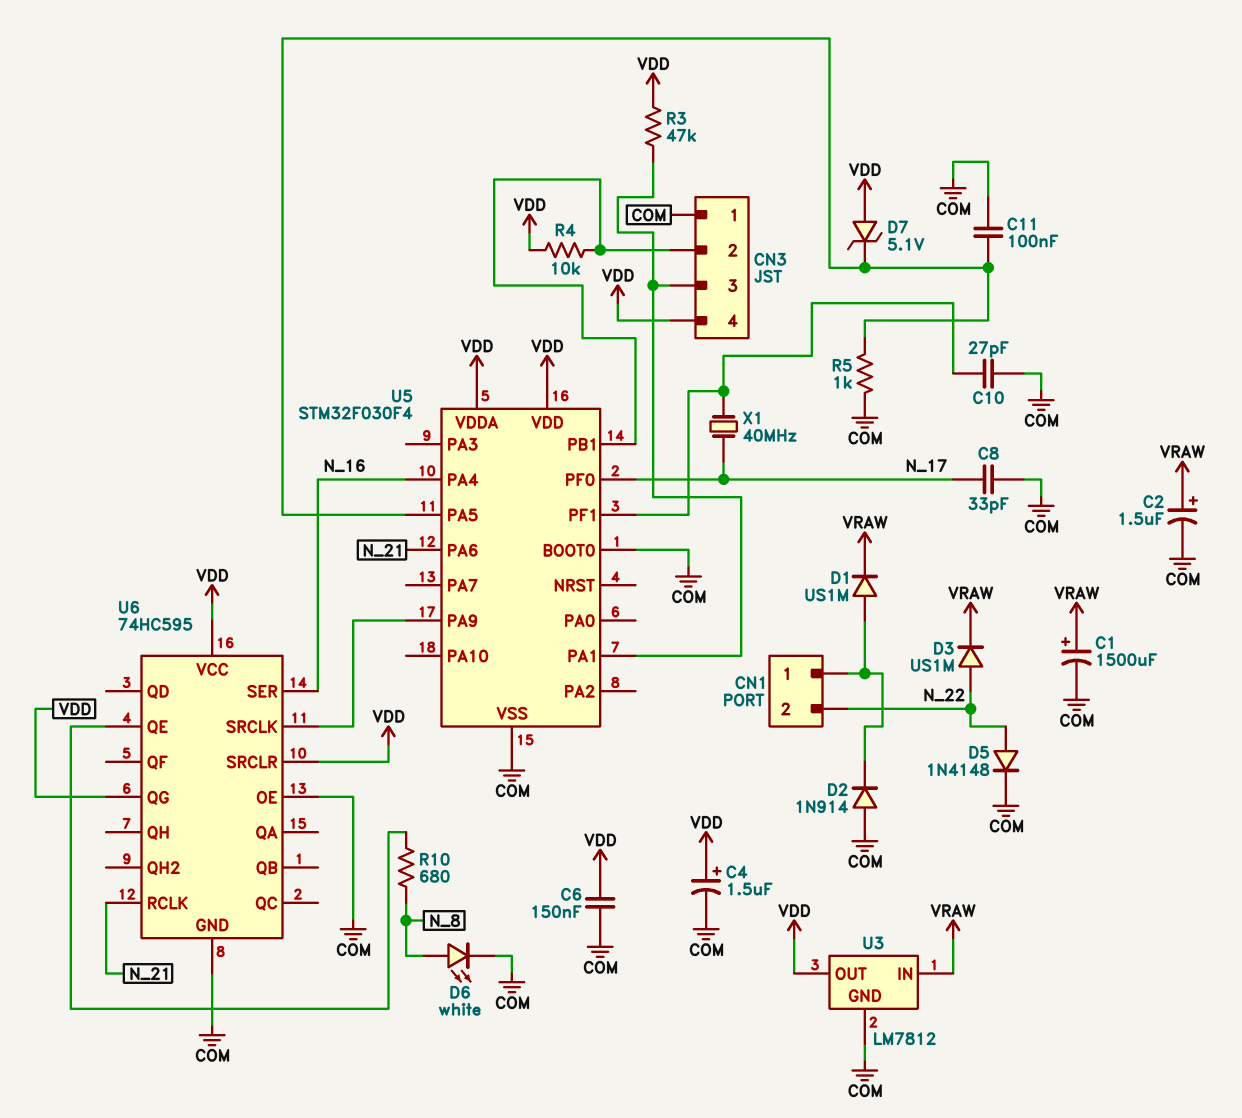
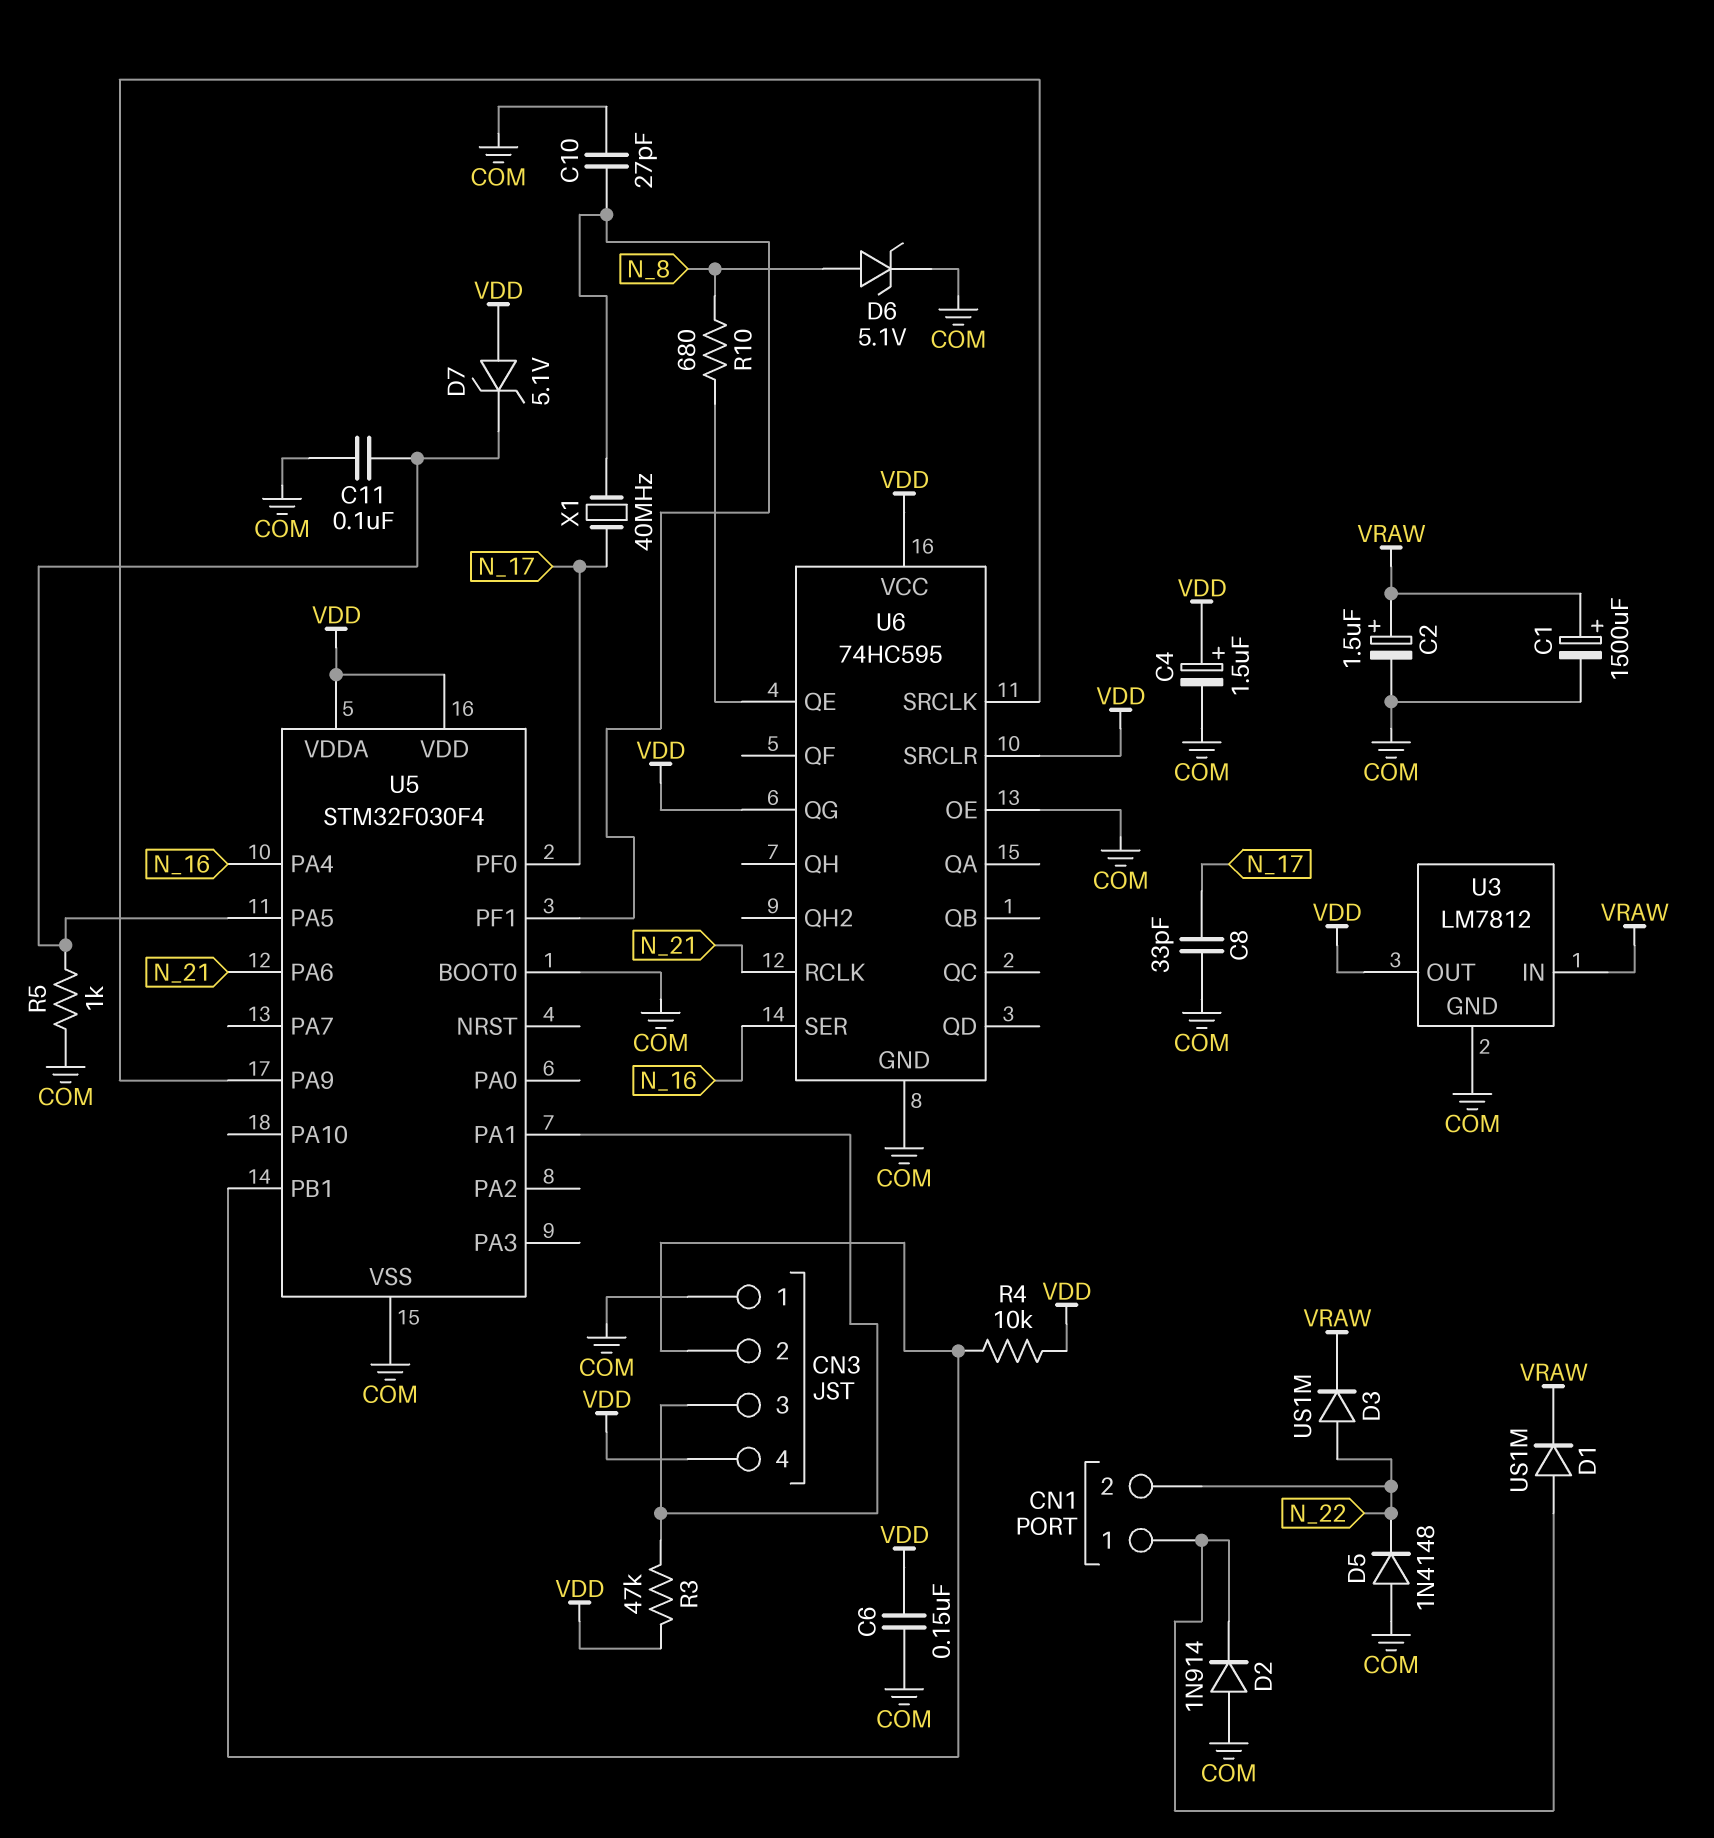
D5: diode 1N4148 (A N_22, K COM) -> diode 1N4148 (A COM, K N_22)
D6: LED white (A N_8, K COM) -> zener 5.1V (A N_8, K COM)

